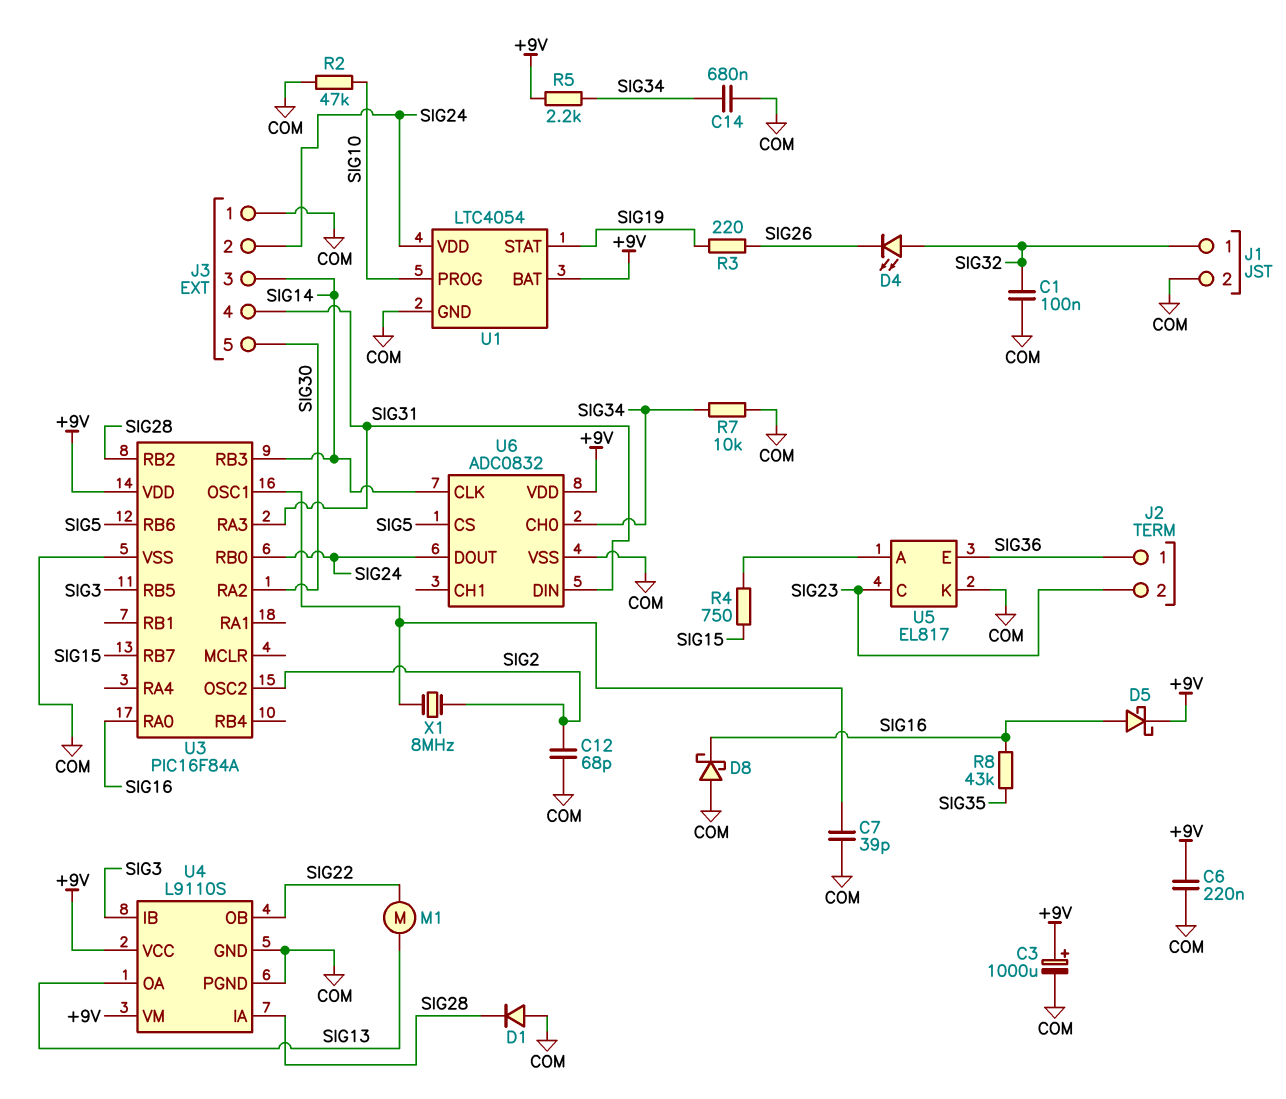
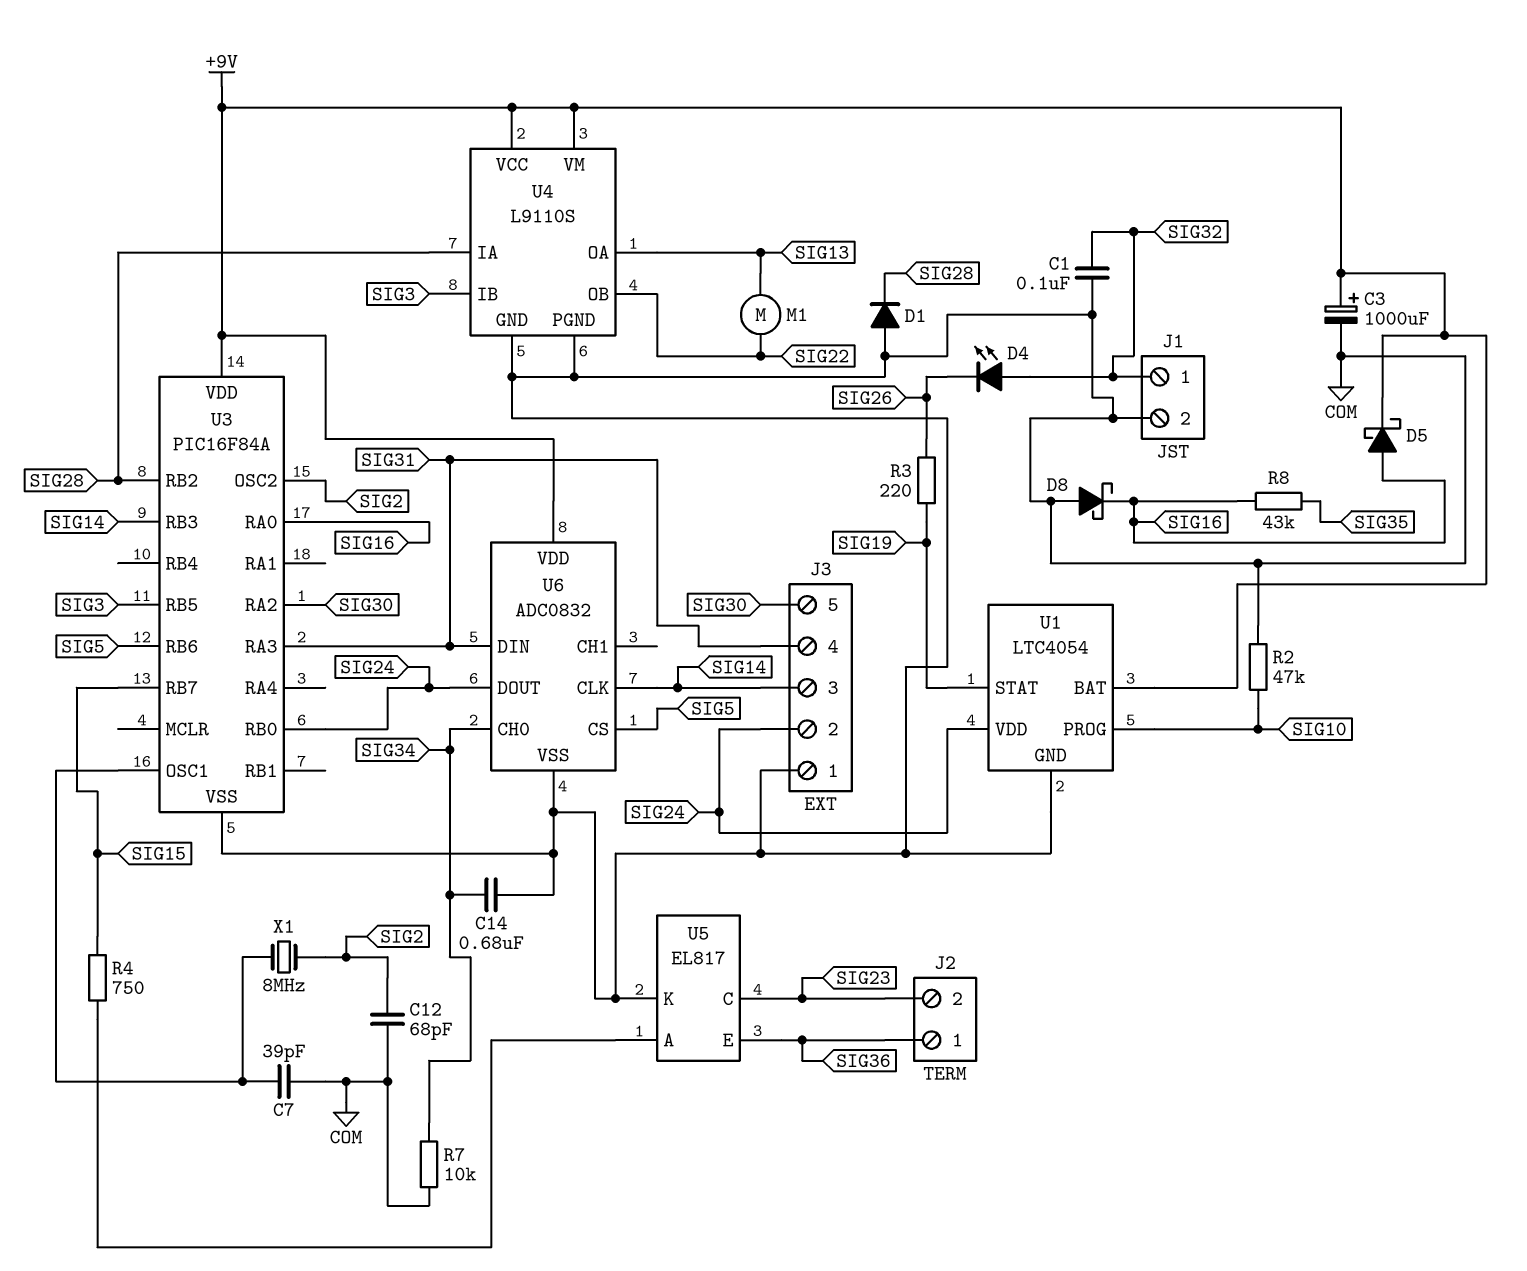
C6: 220nF (+9V, COM) -> none
R5: 2.2k (+9V, SIG34) -> none

